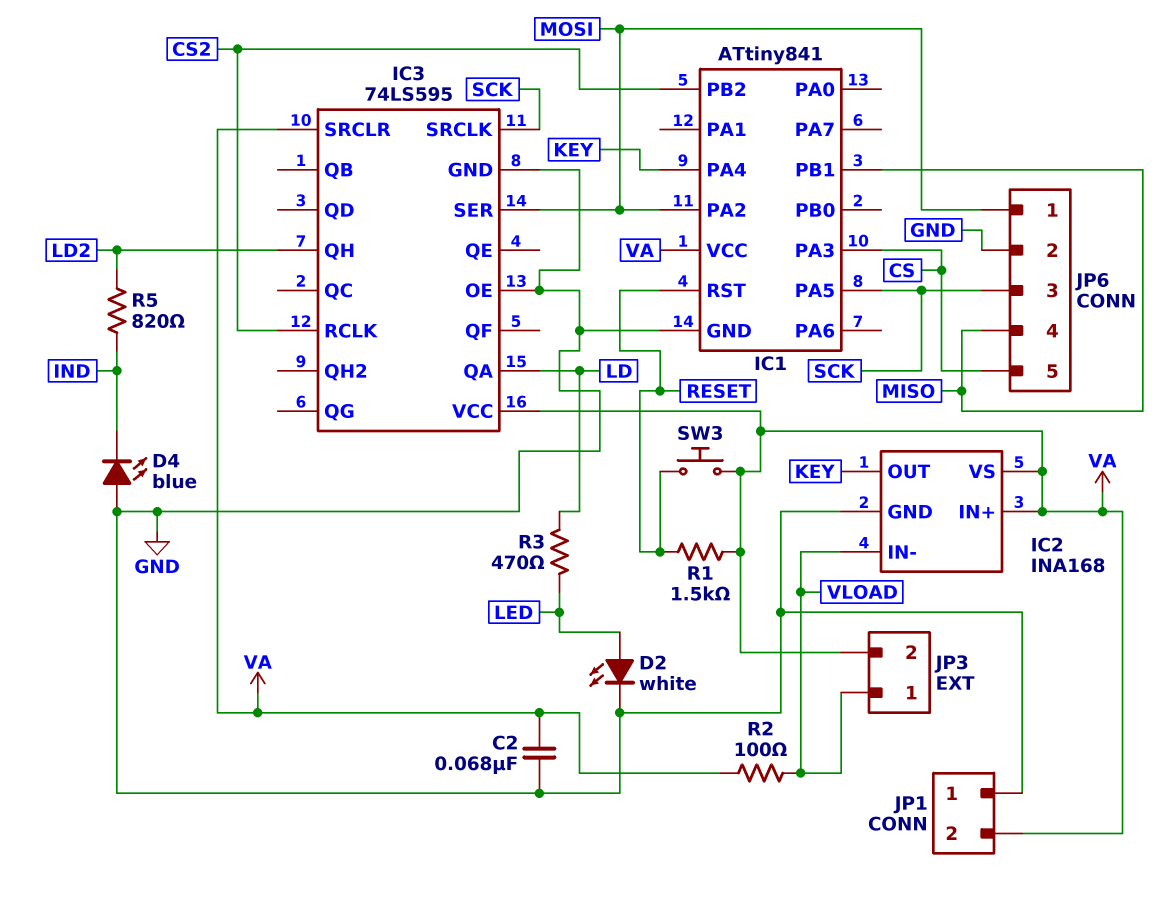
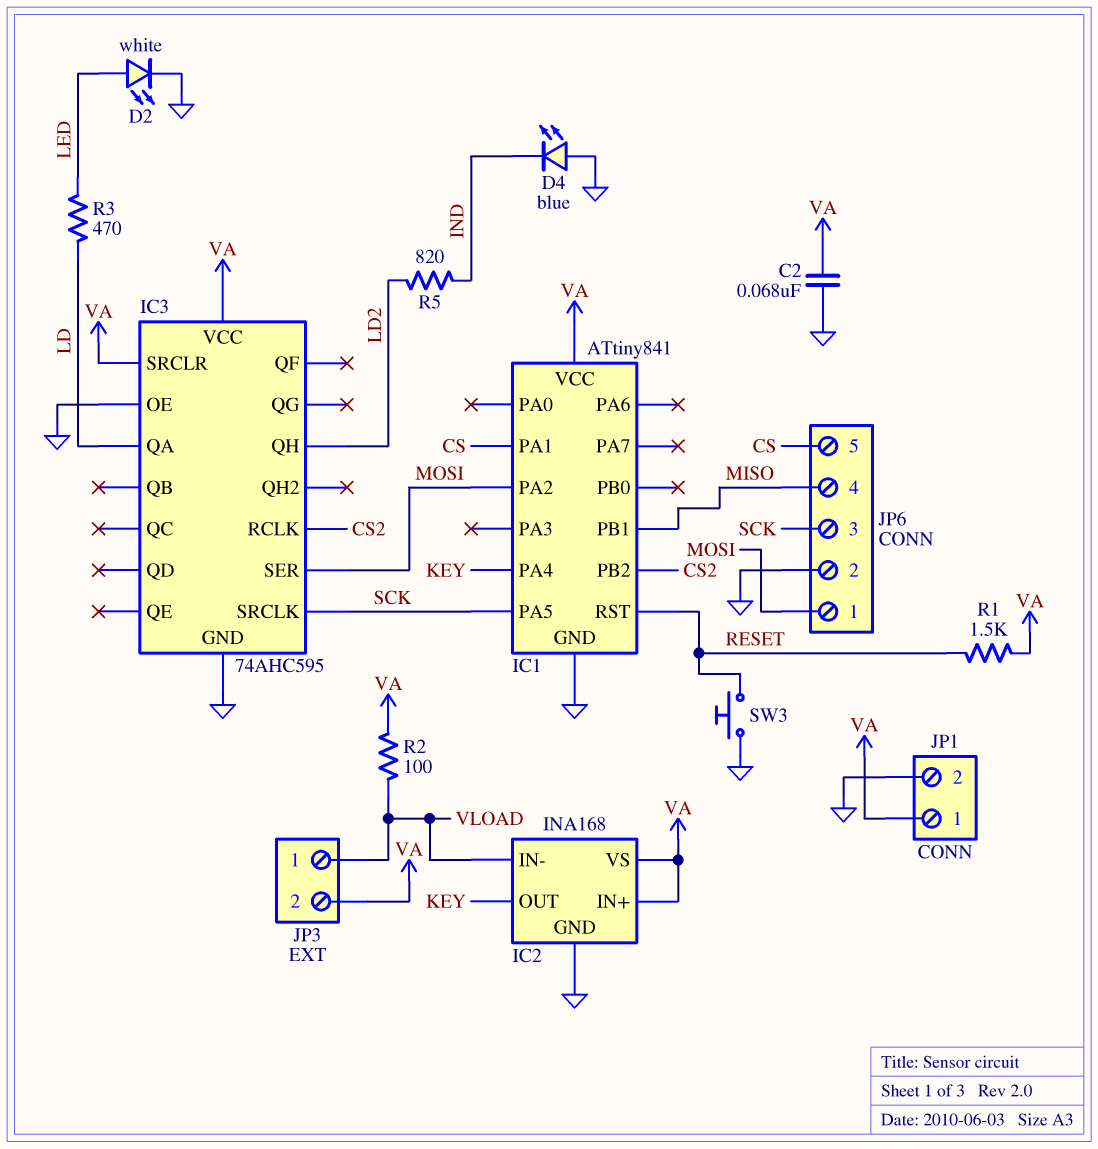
IC1 pin PA1: none -> CS
IC1 pin PA3: CS -> none
IC3: 74LS595 -> 74AHC595
JP1 pin 1: GND -> VA
JP1 pin 2: VA -> GND
SW3: button (RESET, VA) -> button (GND, RESET)

